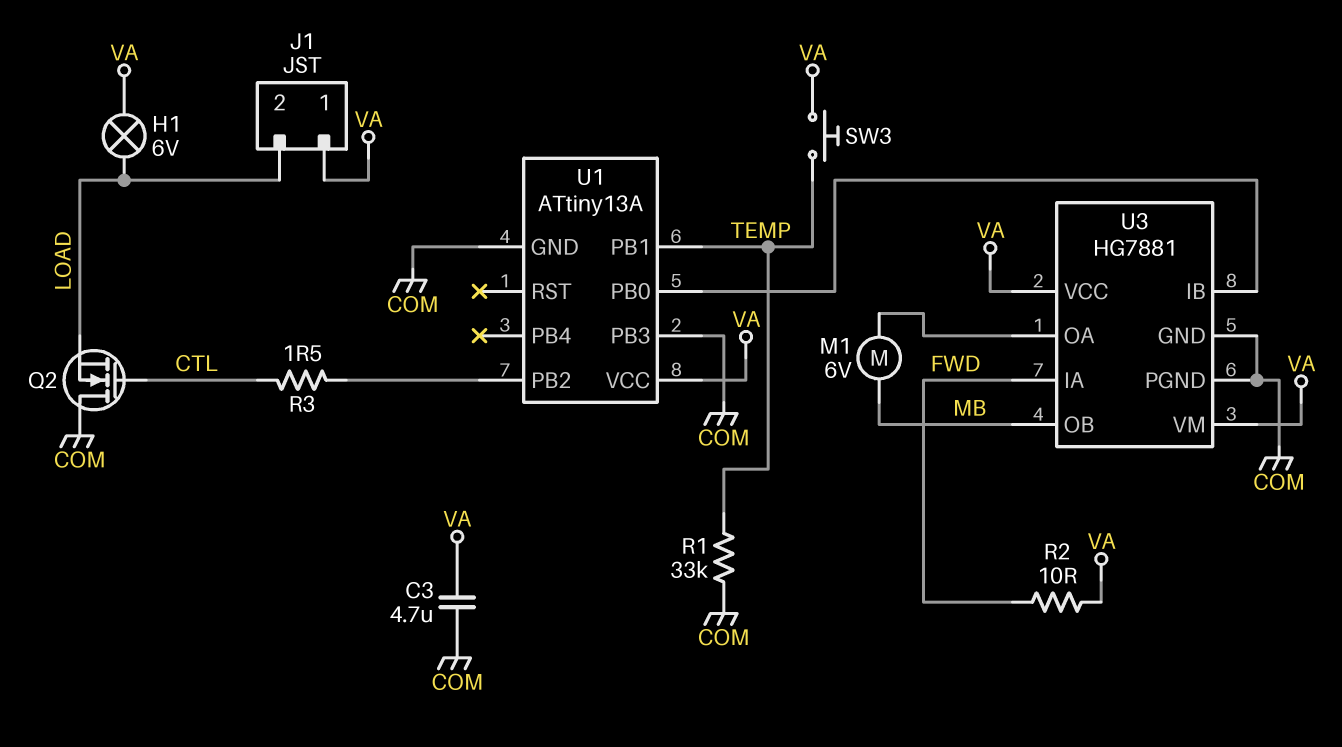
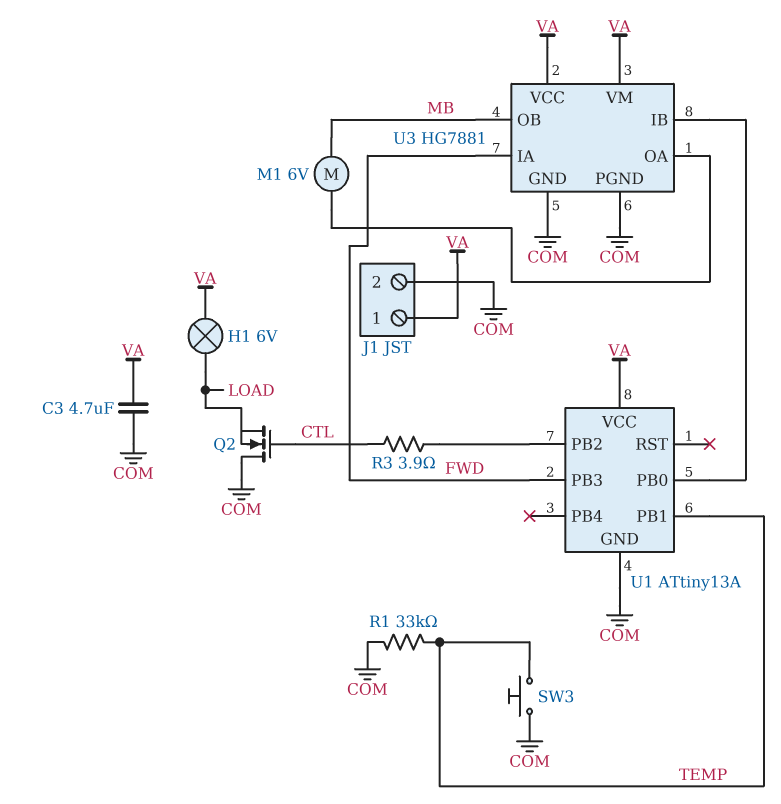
J1 pin 2: LOAD -> COM
R2: 10 (FWD, VA) -> none
R3: 1.5 (CTL, U1/PB2) -> 3.9 (CTL, U1/PB2)
SW3: button (TEMP, VA) -> button (COM, TEMP)
U1 pin PB3: COM -> FWD

